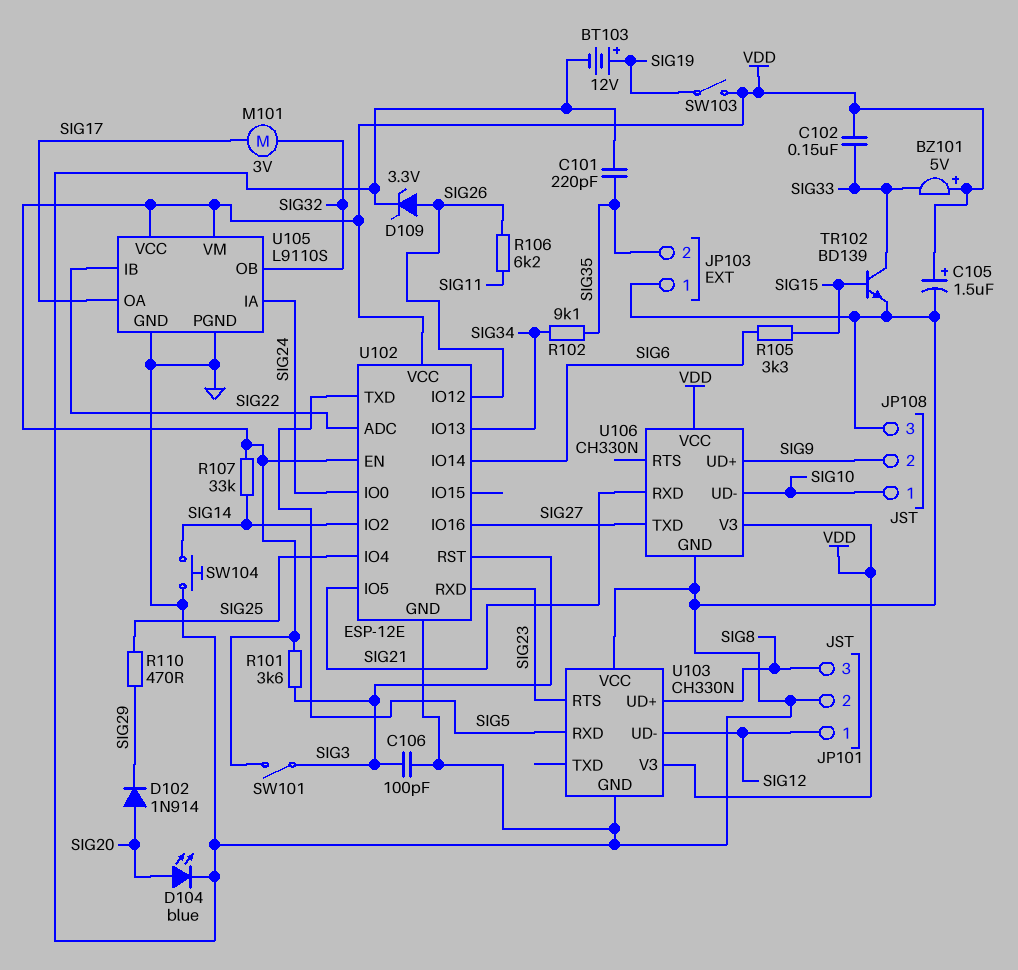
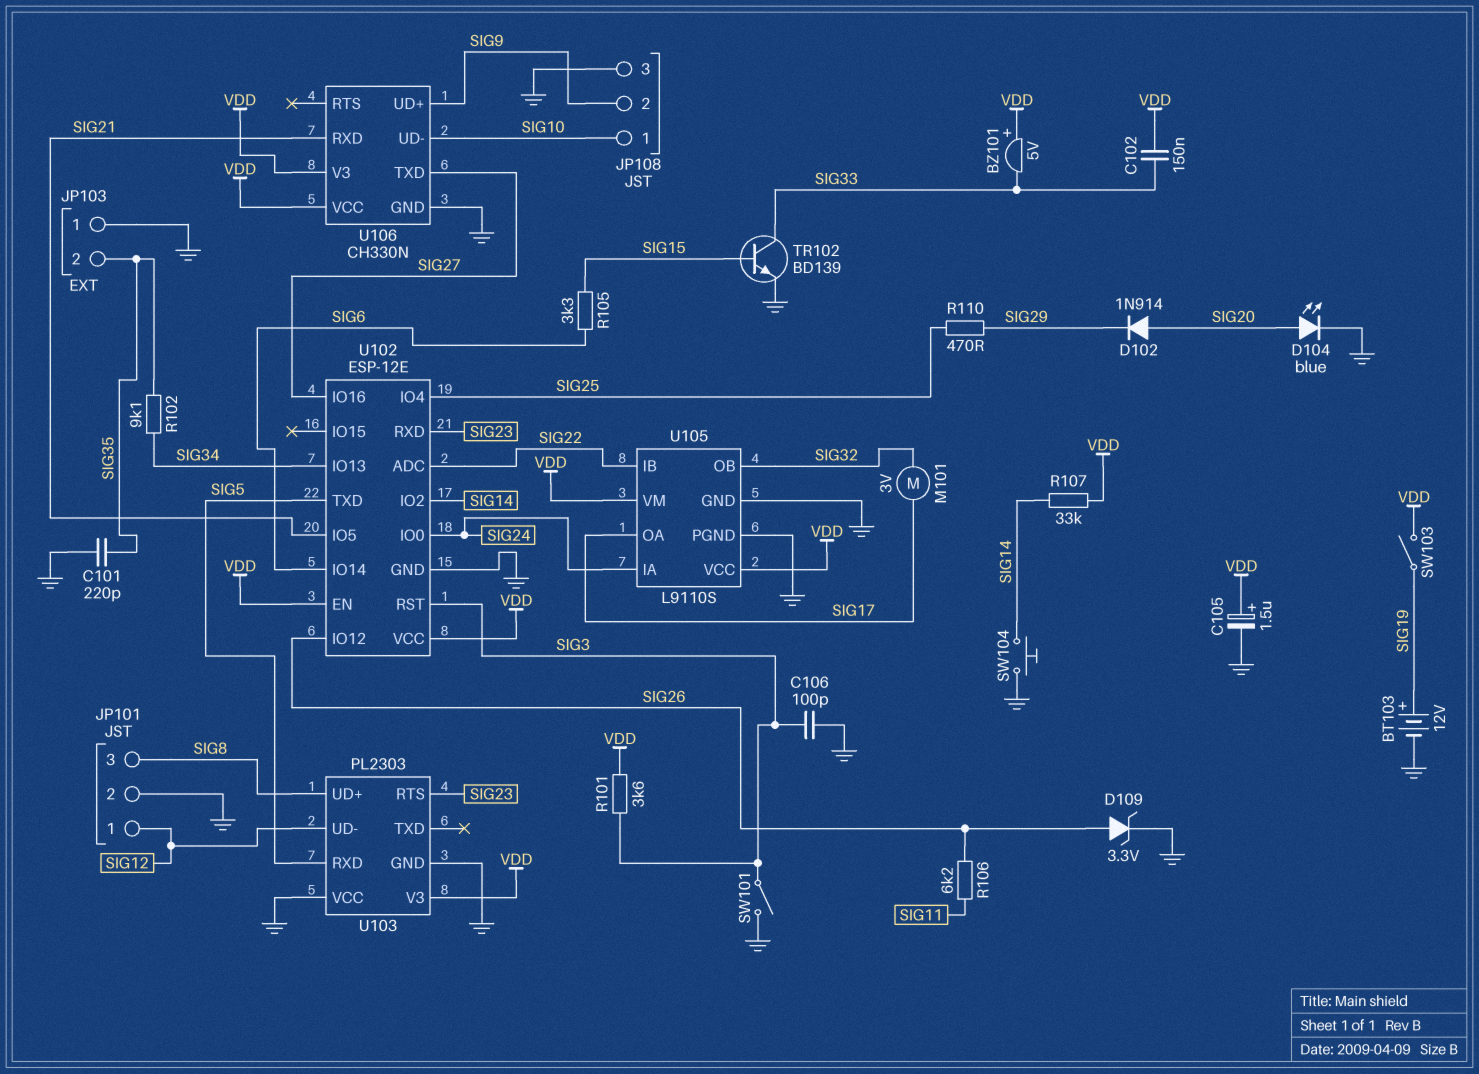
SW101: switch (SIG3, VDD) -> switch (GND, SIG3)
U103: CH330N -> PL2303

